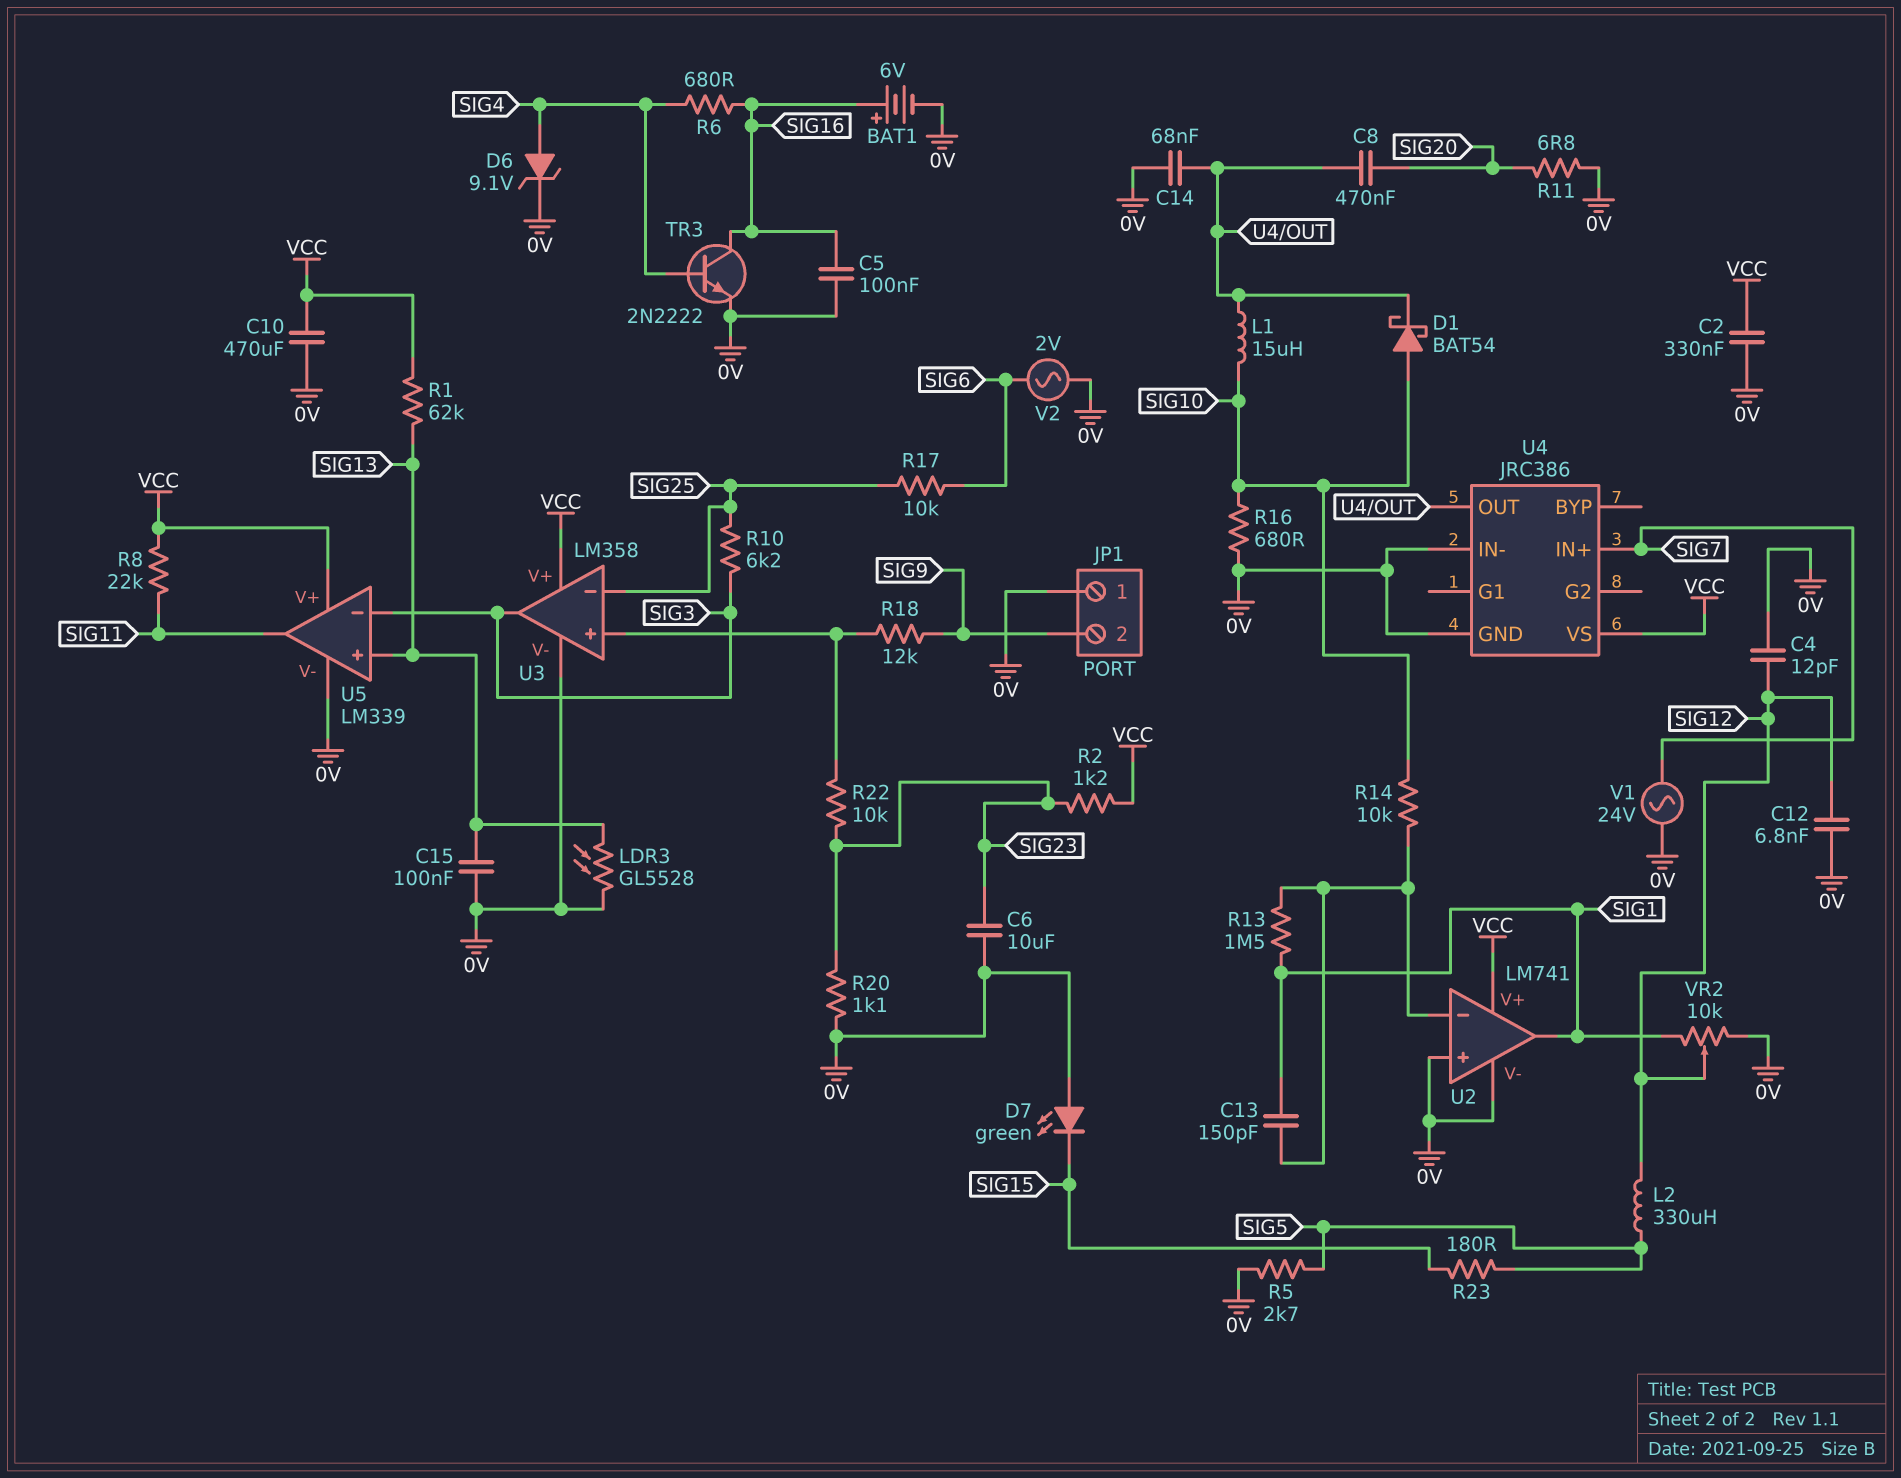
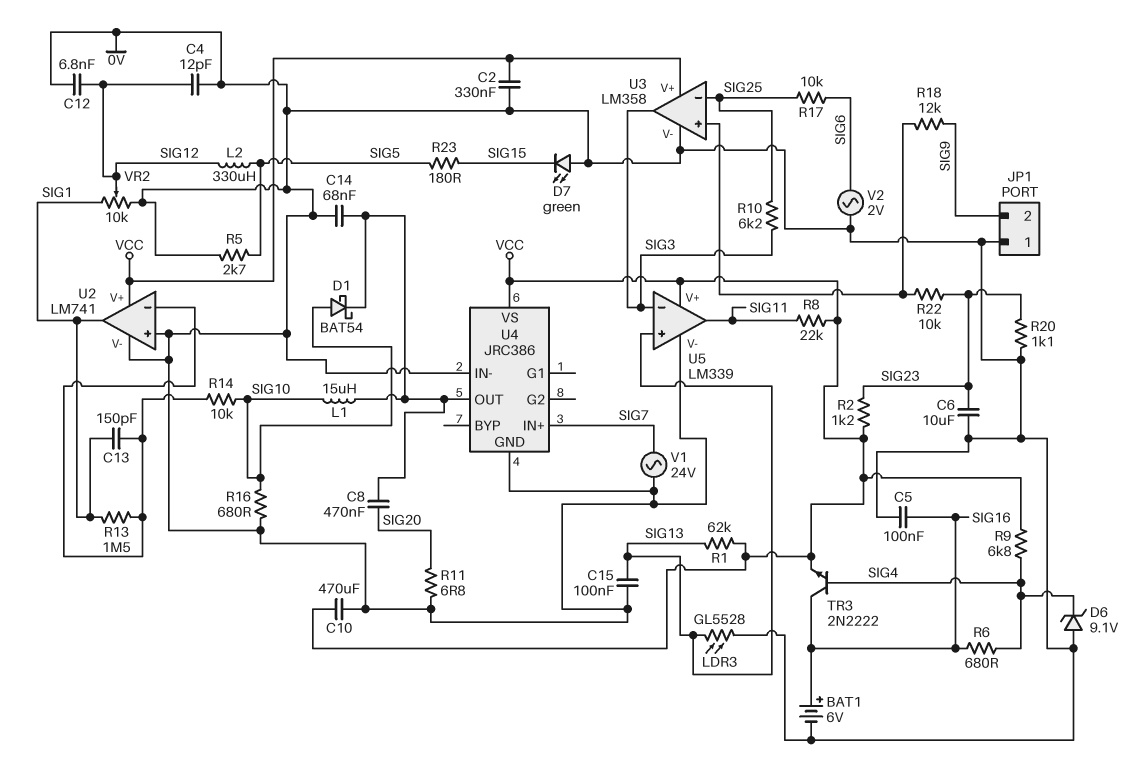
D6: zener 9.1V (A SIG4, K 0V) -> zener 9.1V (A 0V, K SIG4)
R9: none -> 6.8k (SIG4, VCC)
TR3: NPN 2N2222 (B SIG4, C SIG16, E 0V) -> NPN 2N2222 (B SIG4, C SIG16, E VCC)

